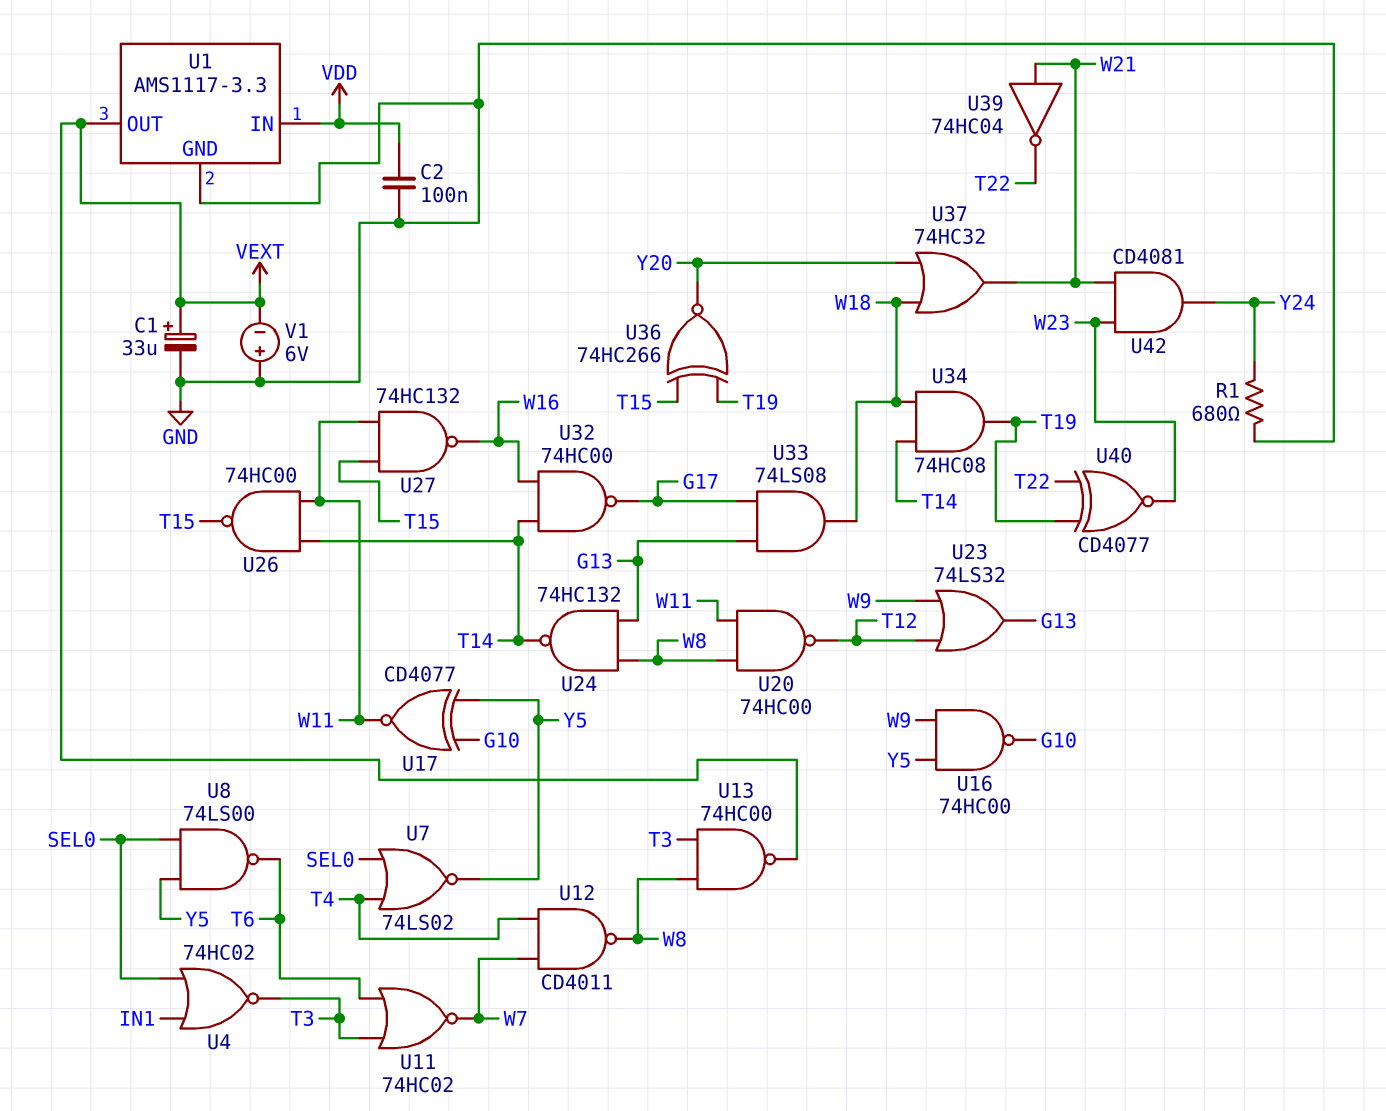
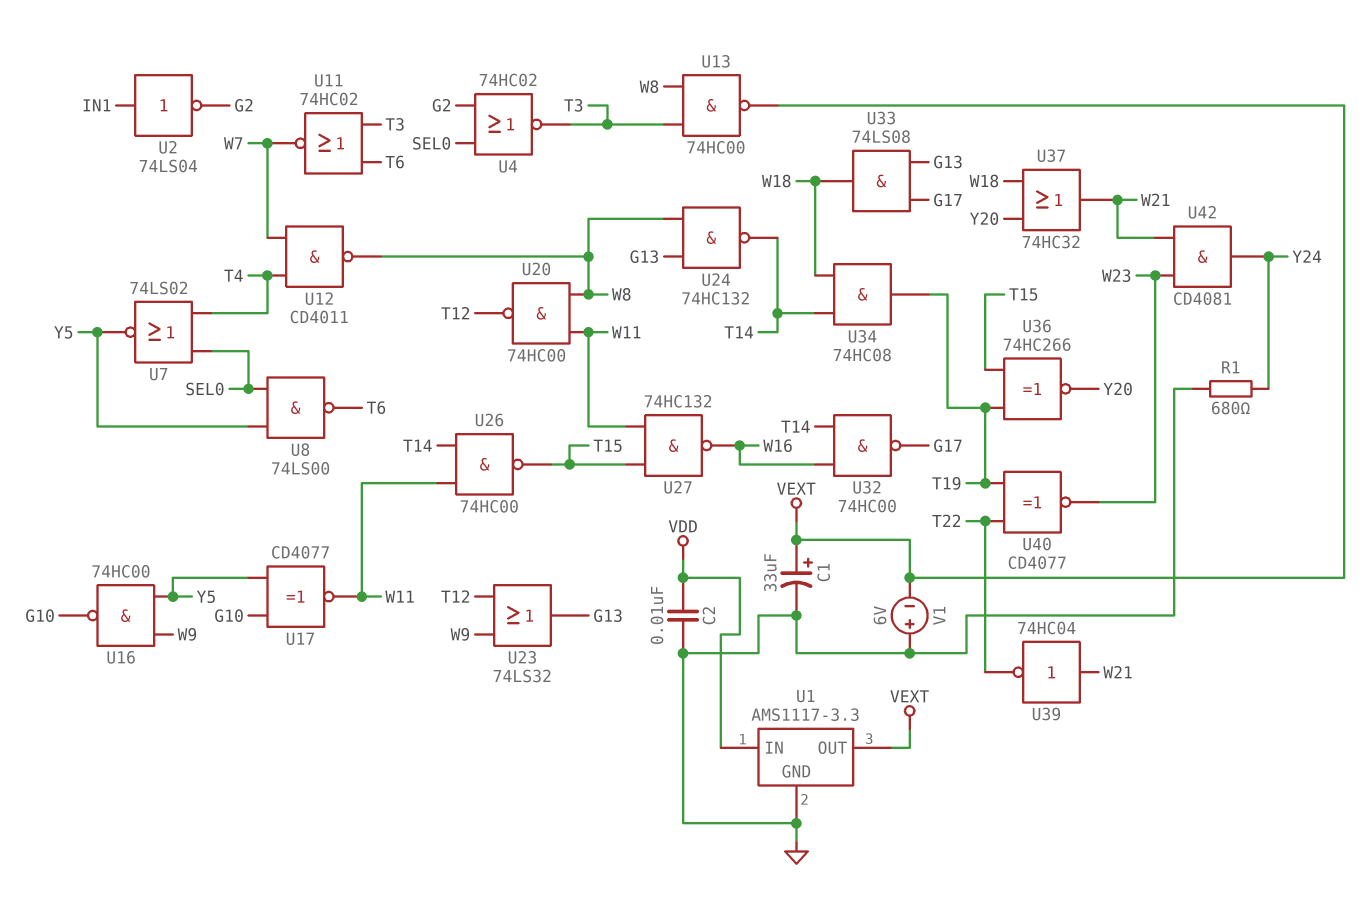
C2: 100nF (GND, VDD) -> 10nF (GND, VDD)
U2: none -> NOT 74LS04 (in IN1, out G2)
U4: NOR 74HC02 (in IN1, in SEL0, out T3) -> NOR 74HC02 (in G2, in SEL0, out T3)

